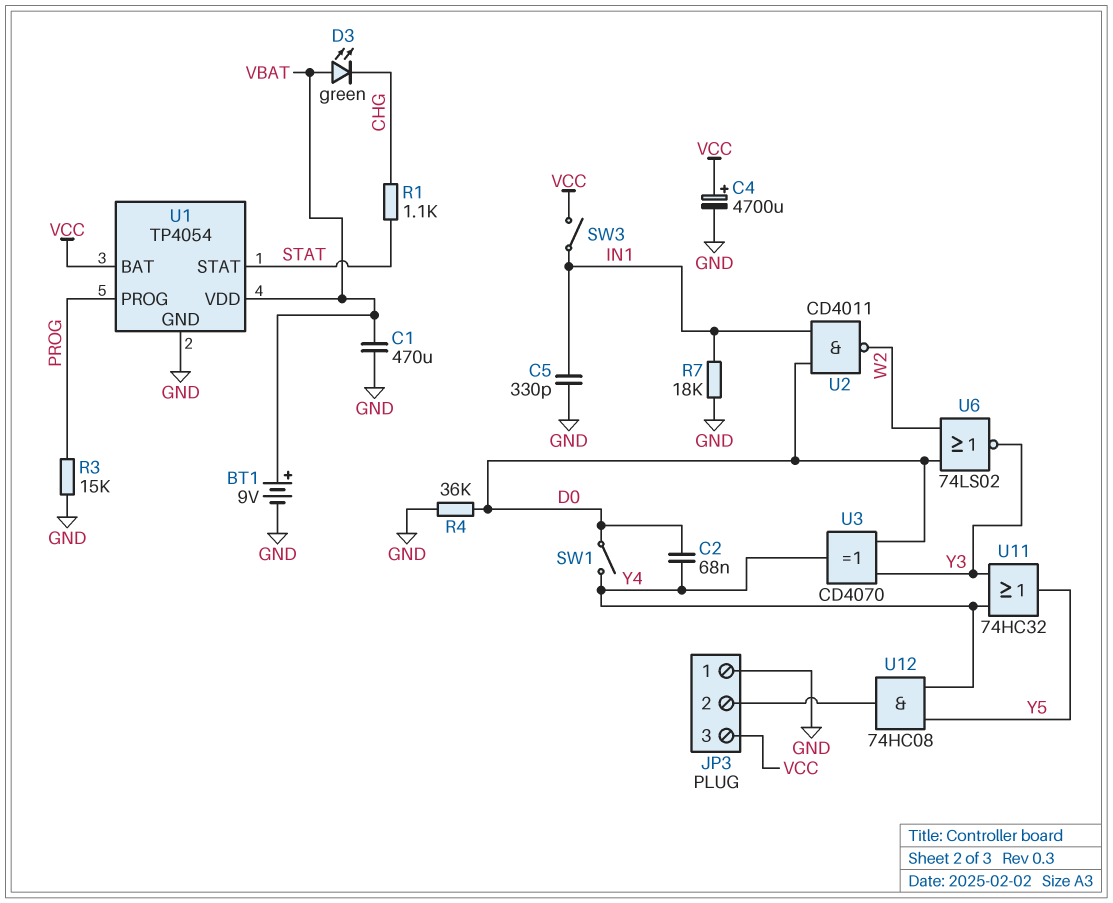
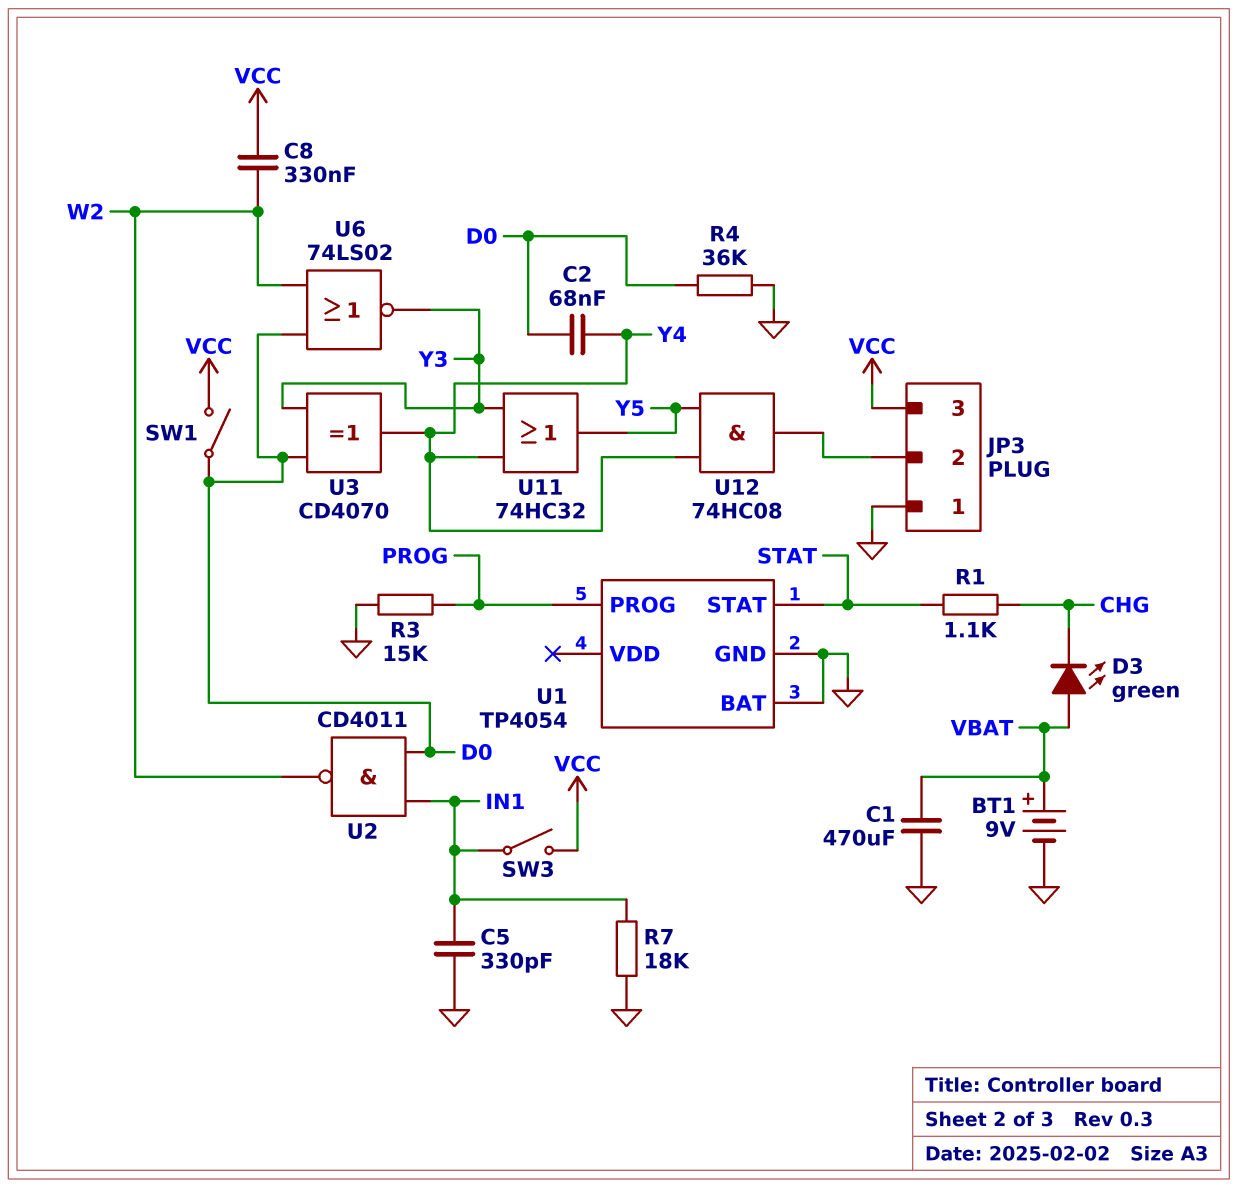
C4: 4700uF (plus VCC, minus GND) -> none
C8: none -> 330nF (VCC, W2)
SW1: switch (D0, Y4) -> switch (D0, VCC)
U1 pin BAT: VCC -> GND
U1 pin VDD: VBAT -> none

